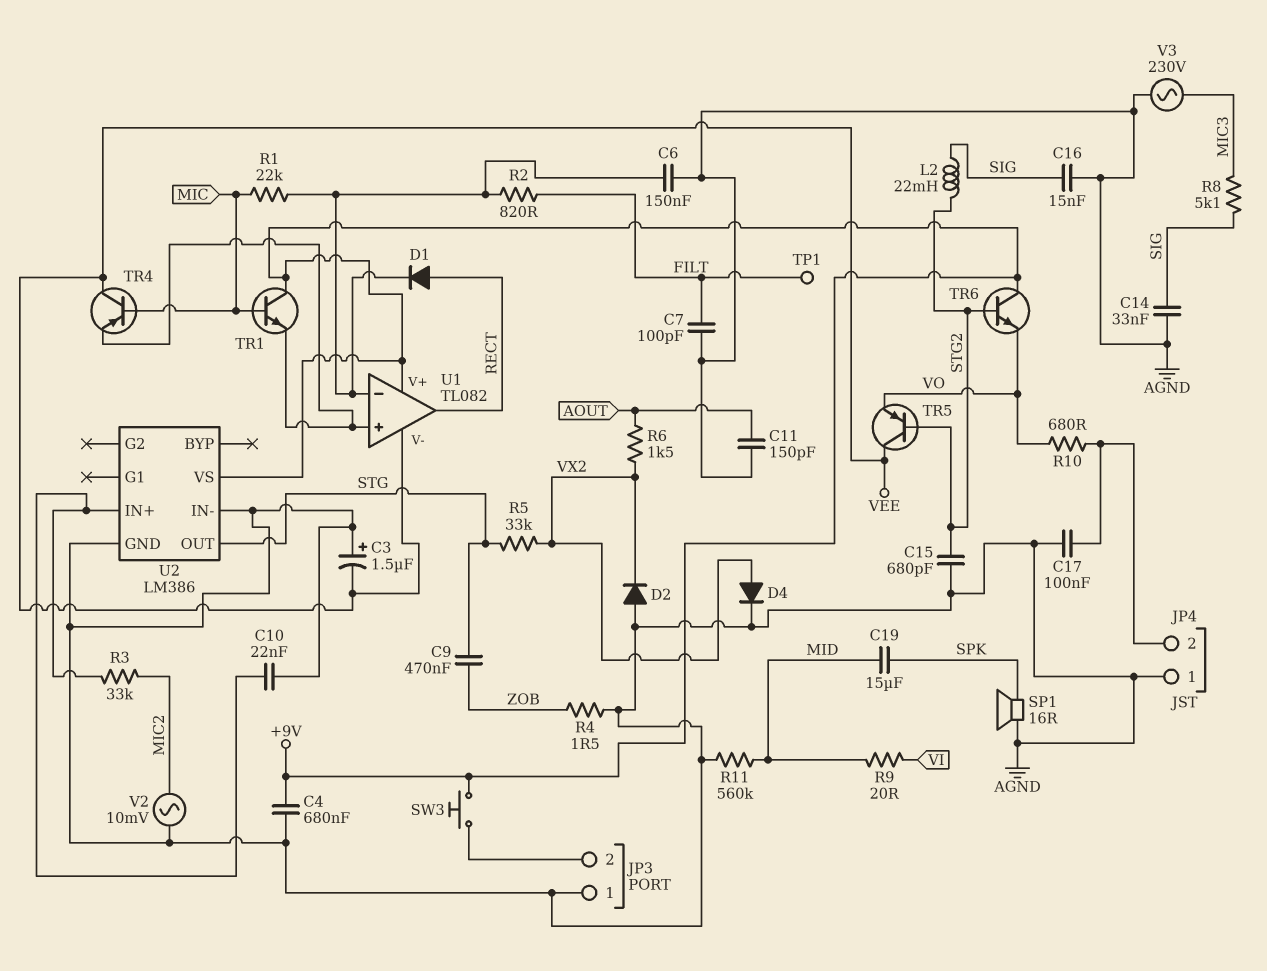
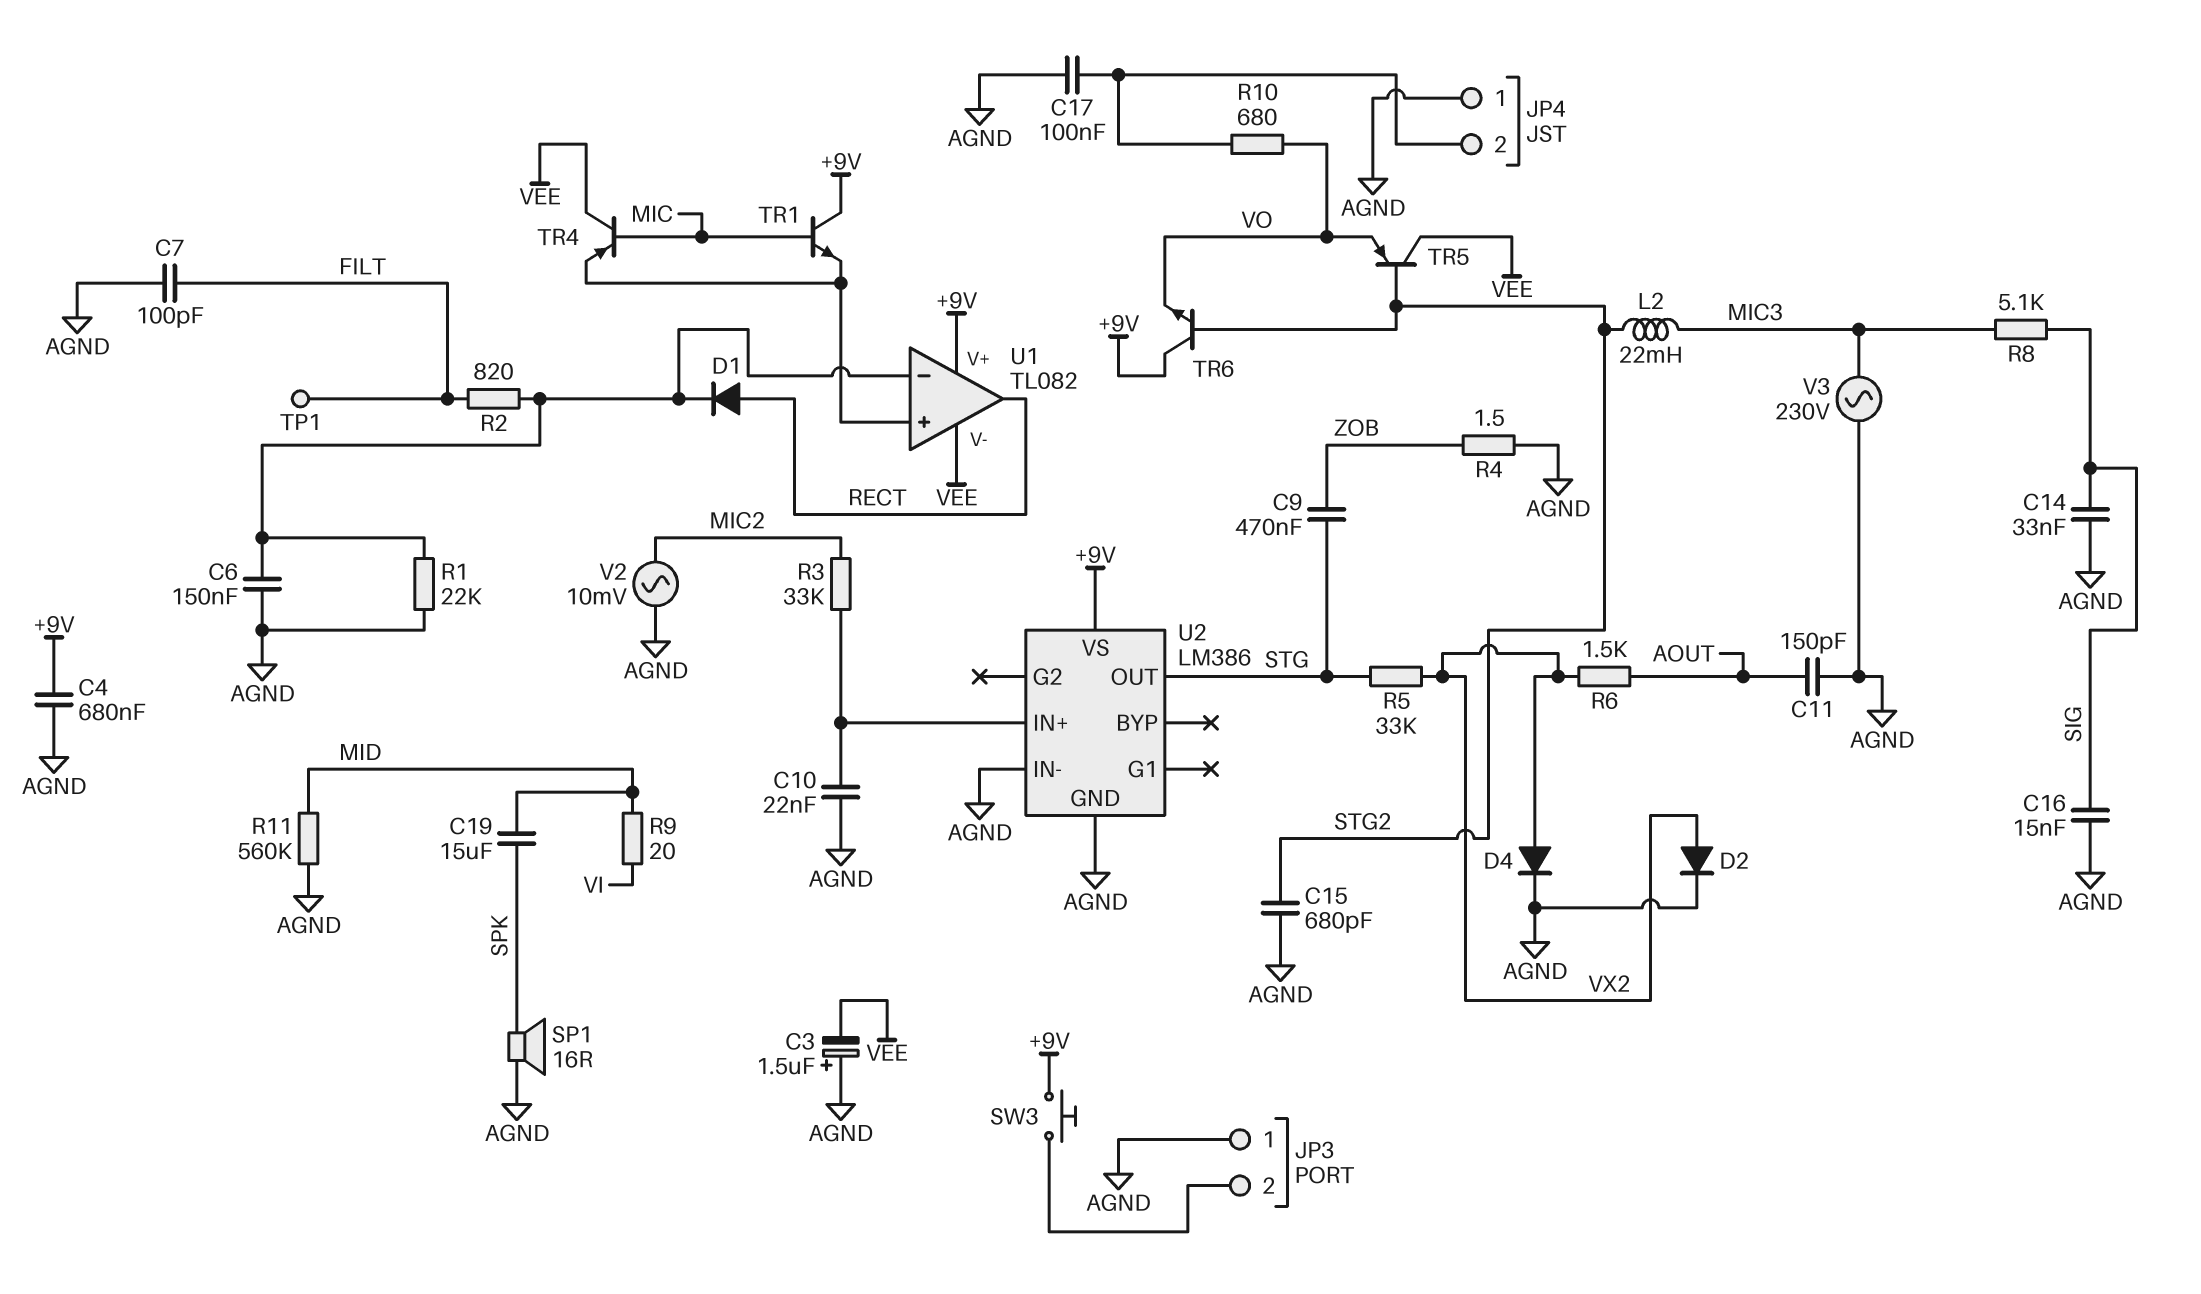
D2: diode (A AGND, K VX2) -> diode (A VX2, K AGND)
L2: 22mH (SIG, STG2) -> 22mH (MIC3, STG2)
R1: 22k (MIC, U1/in-) -> 22k (AGND, U1/in-)

